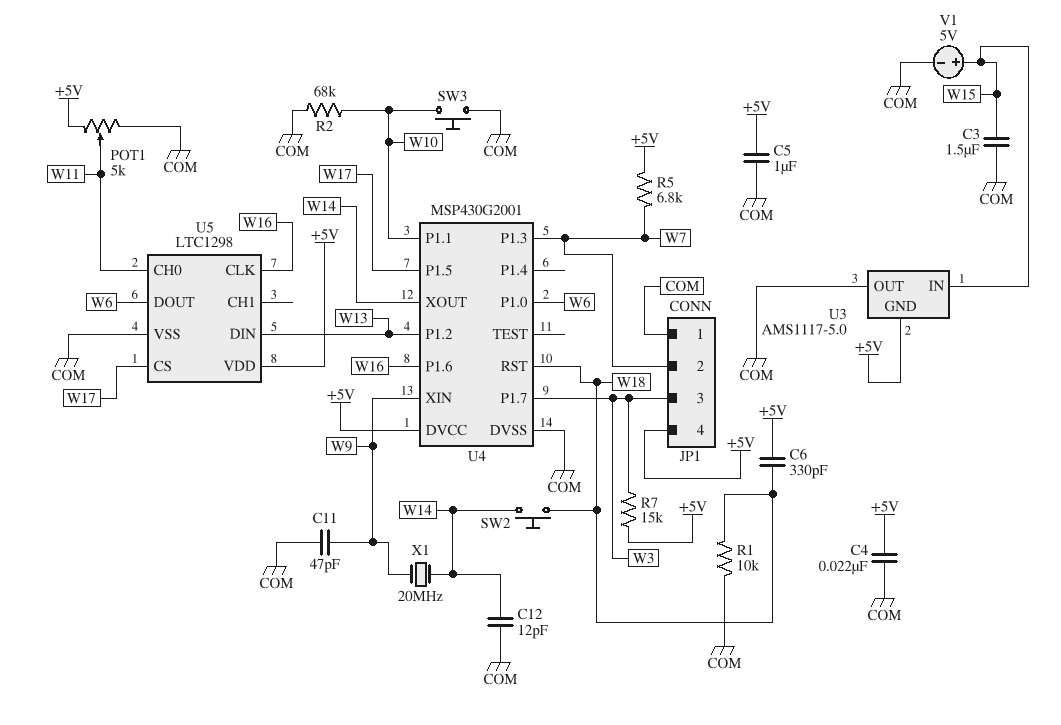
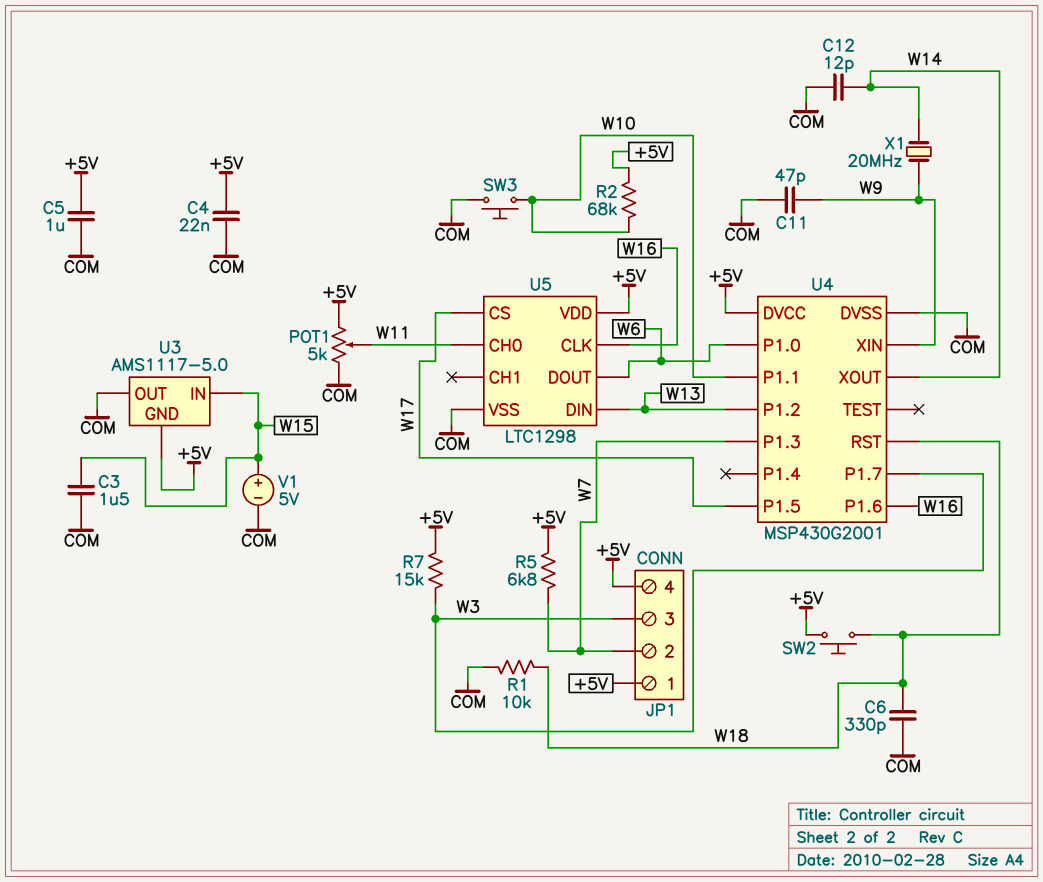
C6: 330pF (+5V, W18) -> 330pF (COM, W18)
JP1 pin 1: COM -> +5V
R2: 68k (COM, W10) -> 68k (+5V, W10)
SW2: button (W14, W18) -> button (+5V, W18)

